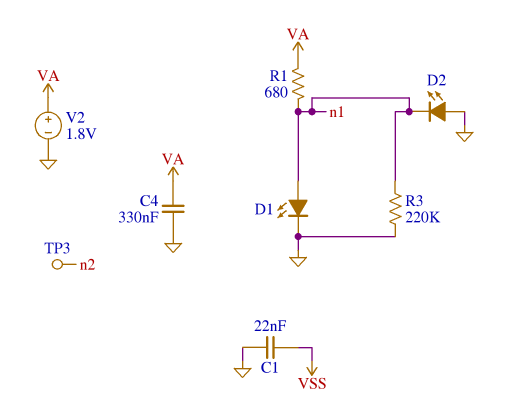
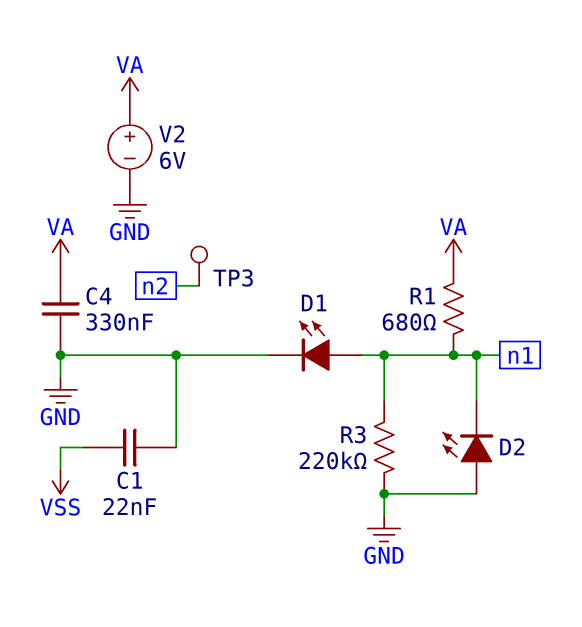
V2: 1.8V (plus VA, minus GND) -> 6V (plus VA, minus GND)

